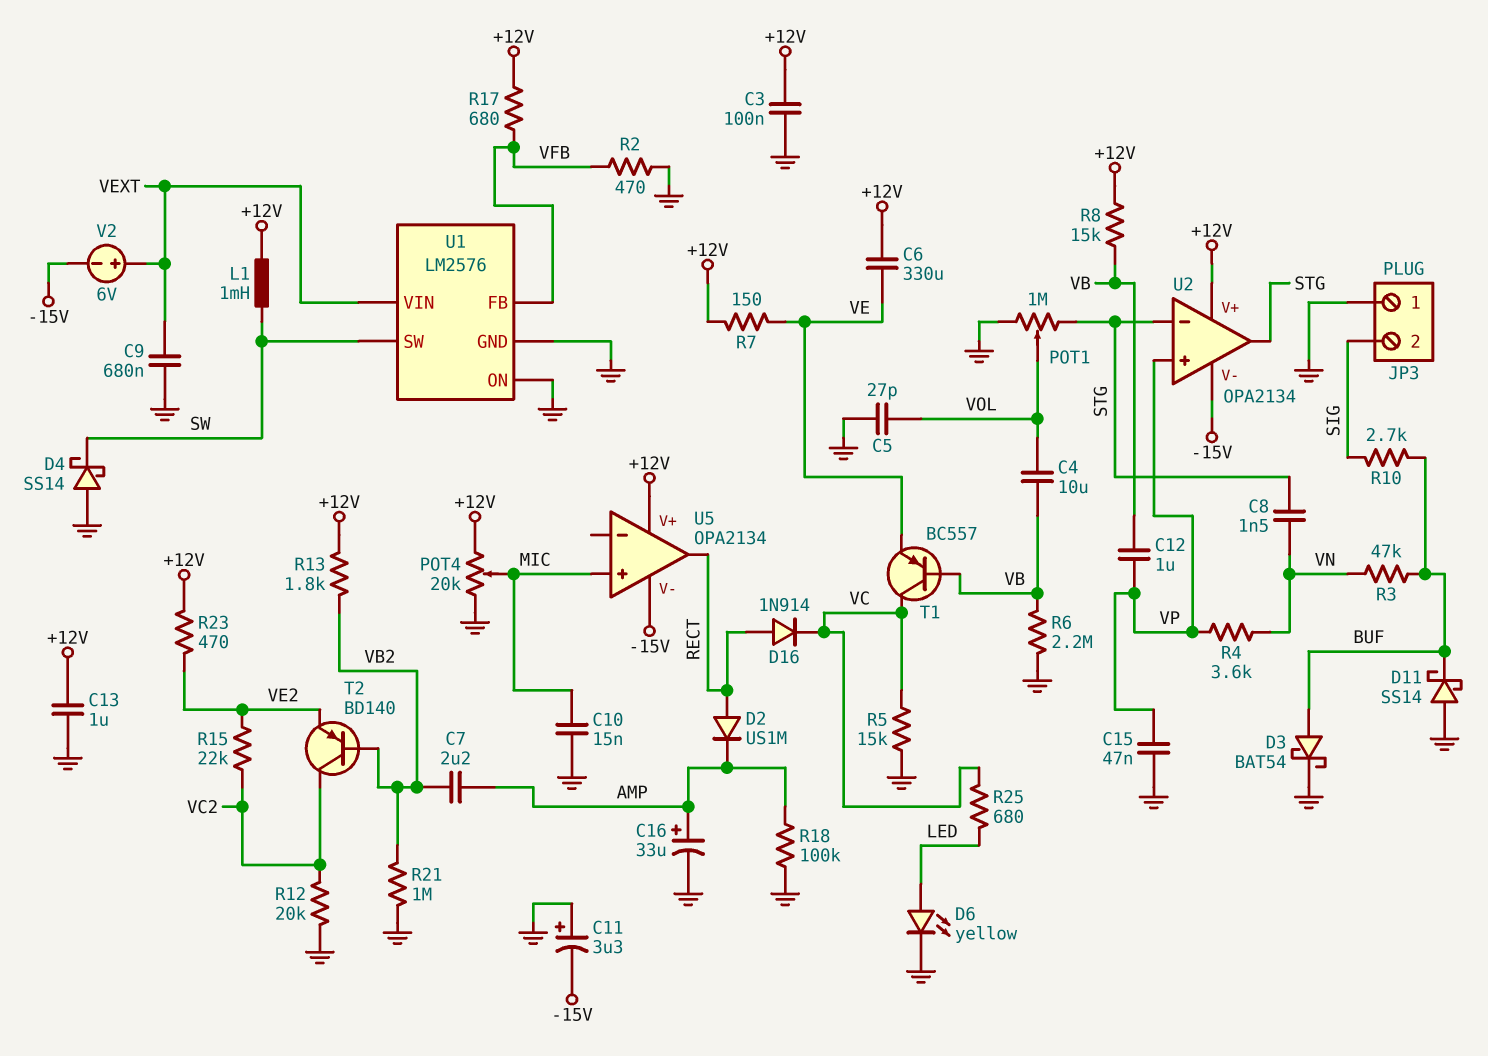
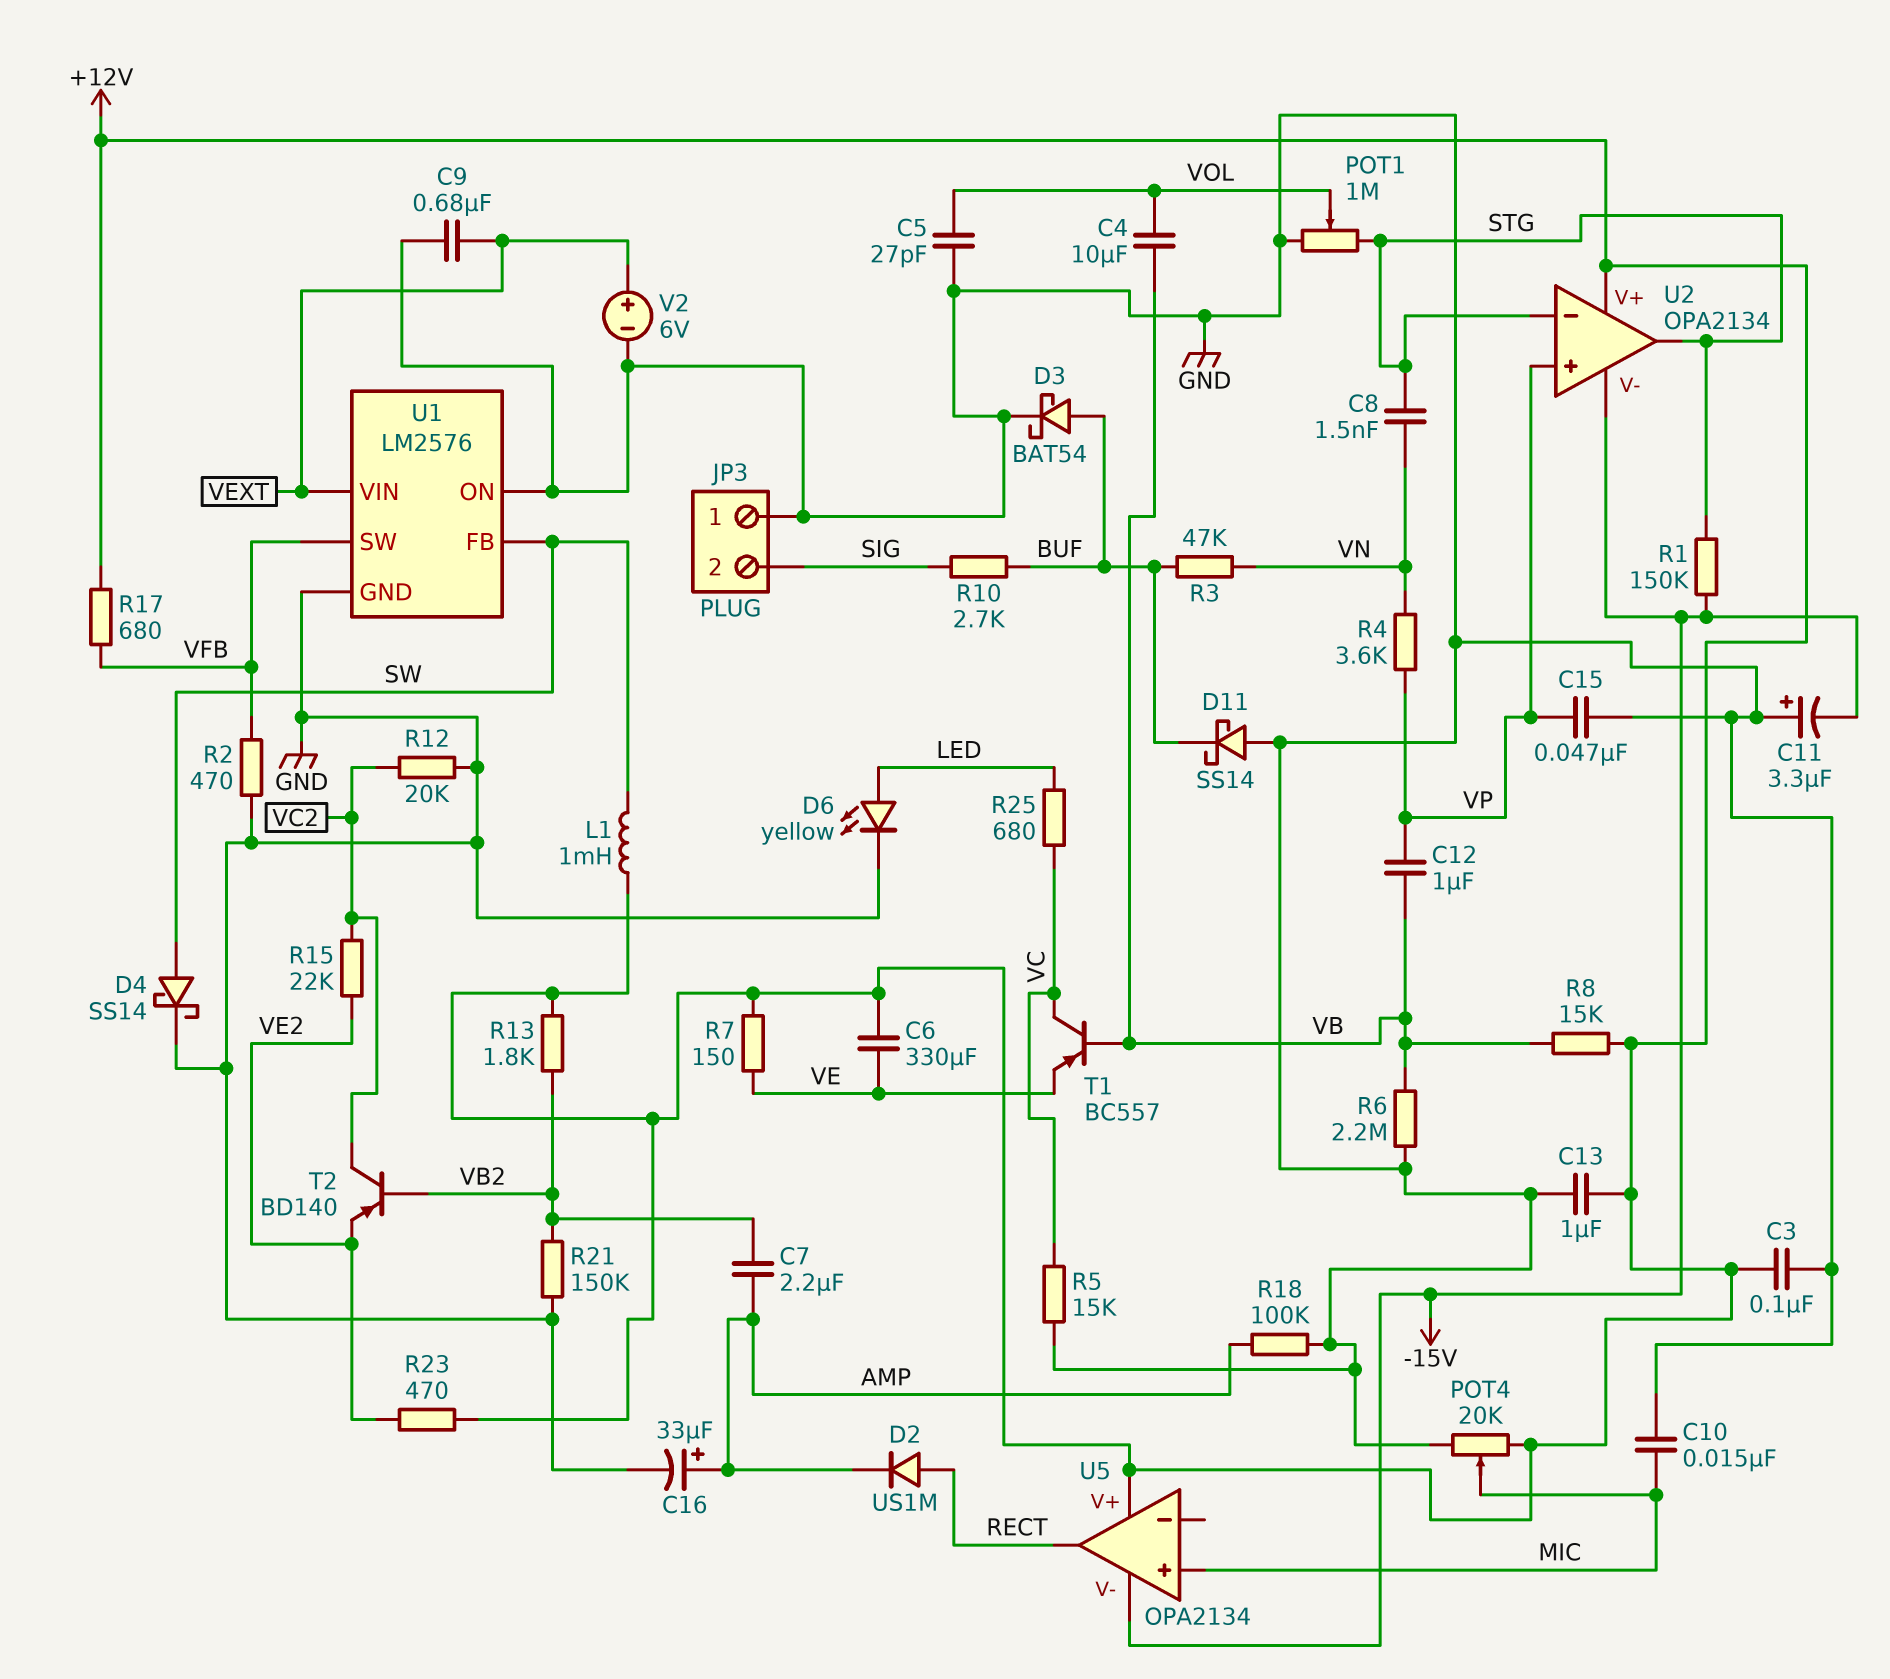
D4: schottky SS14 (A GND, K SW) -> schottky SS14 (A SW, K GND)
D16: diode 1N914 (A RECT, K VC) -> none
R1: none -> 150k (-15V, STG)
R21: 1M (GND, VB2) -> 150k (GND, VB2)
U1 pin FB: VFB -> SW
U1 pin SW: SW -> VFB
V2: 6V (plus VEXT, minus -15V) -> 6V (plus VEXT, minus GND)

